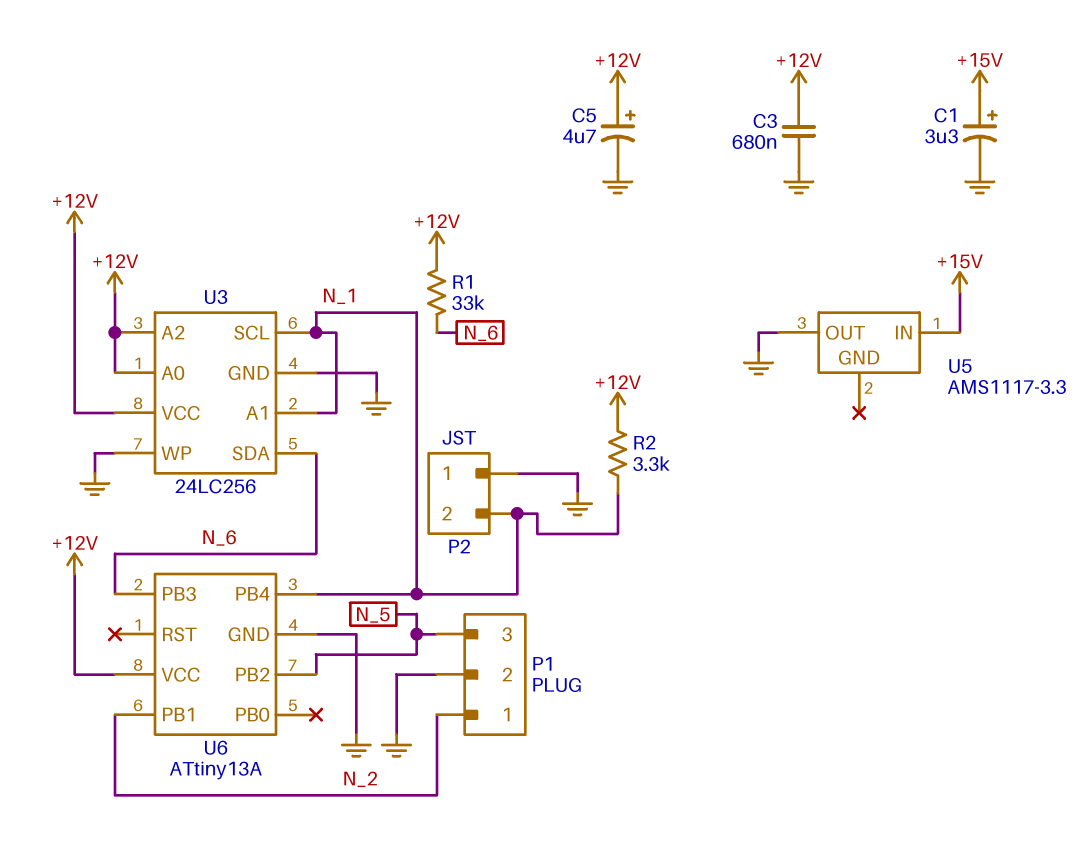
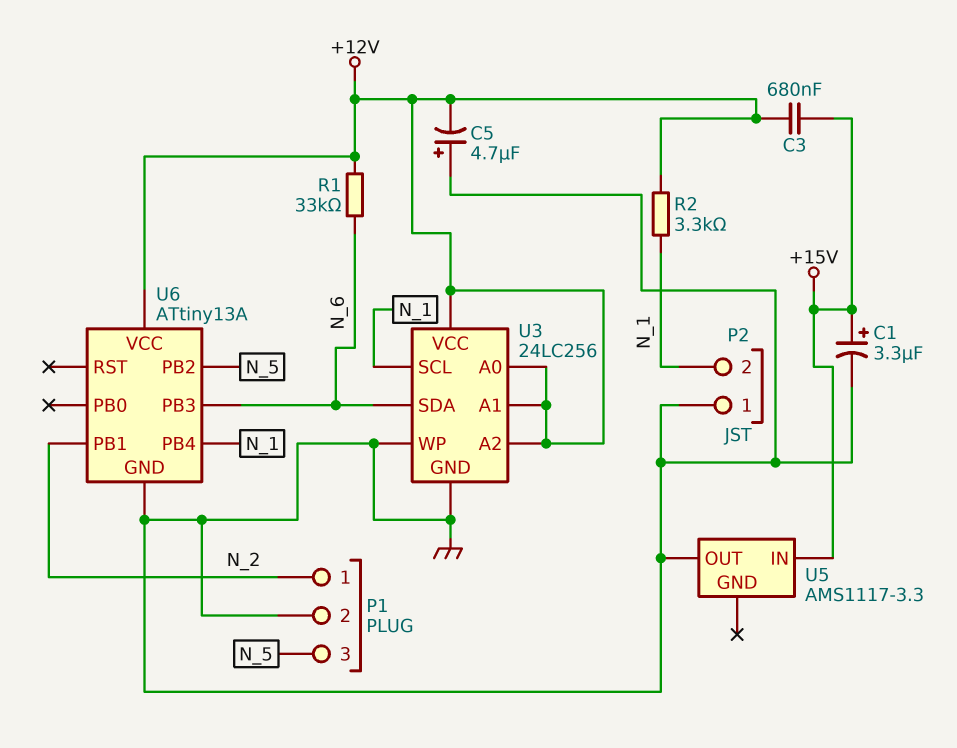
C3: 680nF (+12V, GND) -> 680nF (+12V, +15V)
C5: 4.7uF (plus +12V, minus GND) -> 4.7uF (plus GND, minus +12V)
U3 pin A1: N_1 -> +12V

